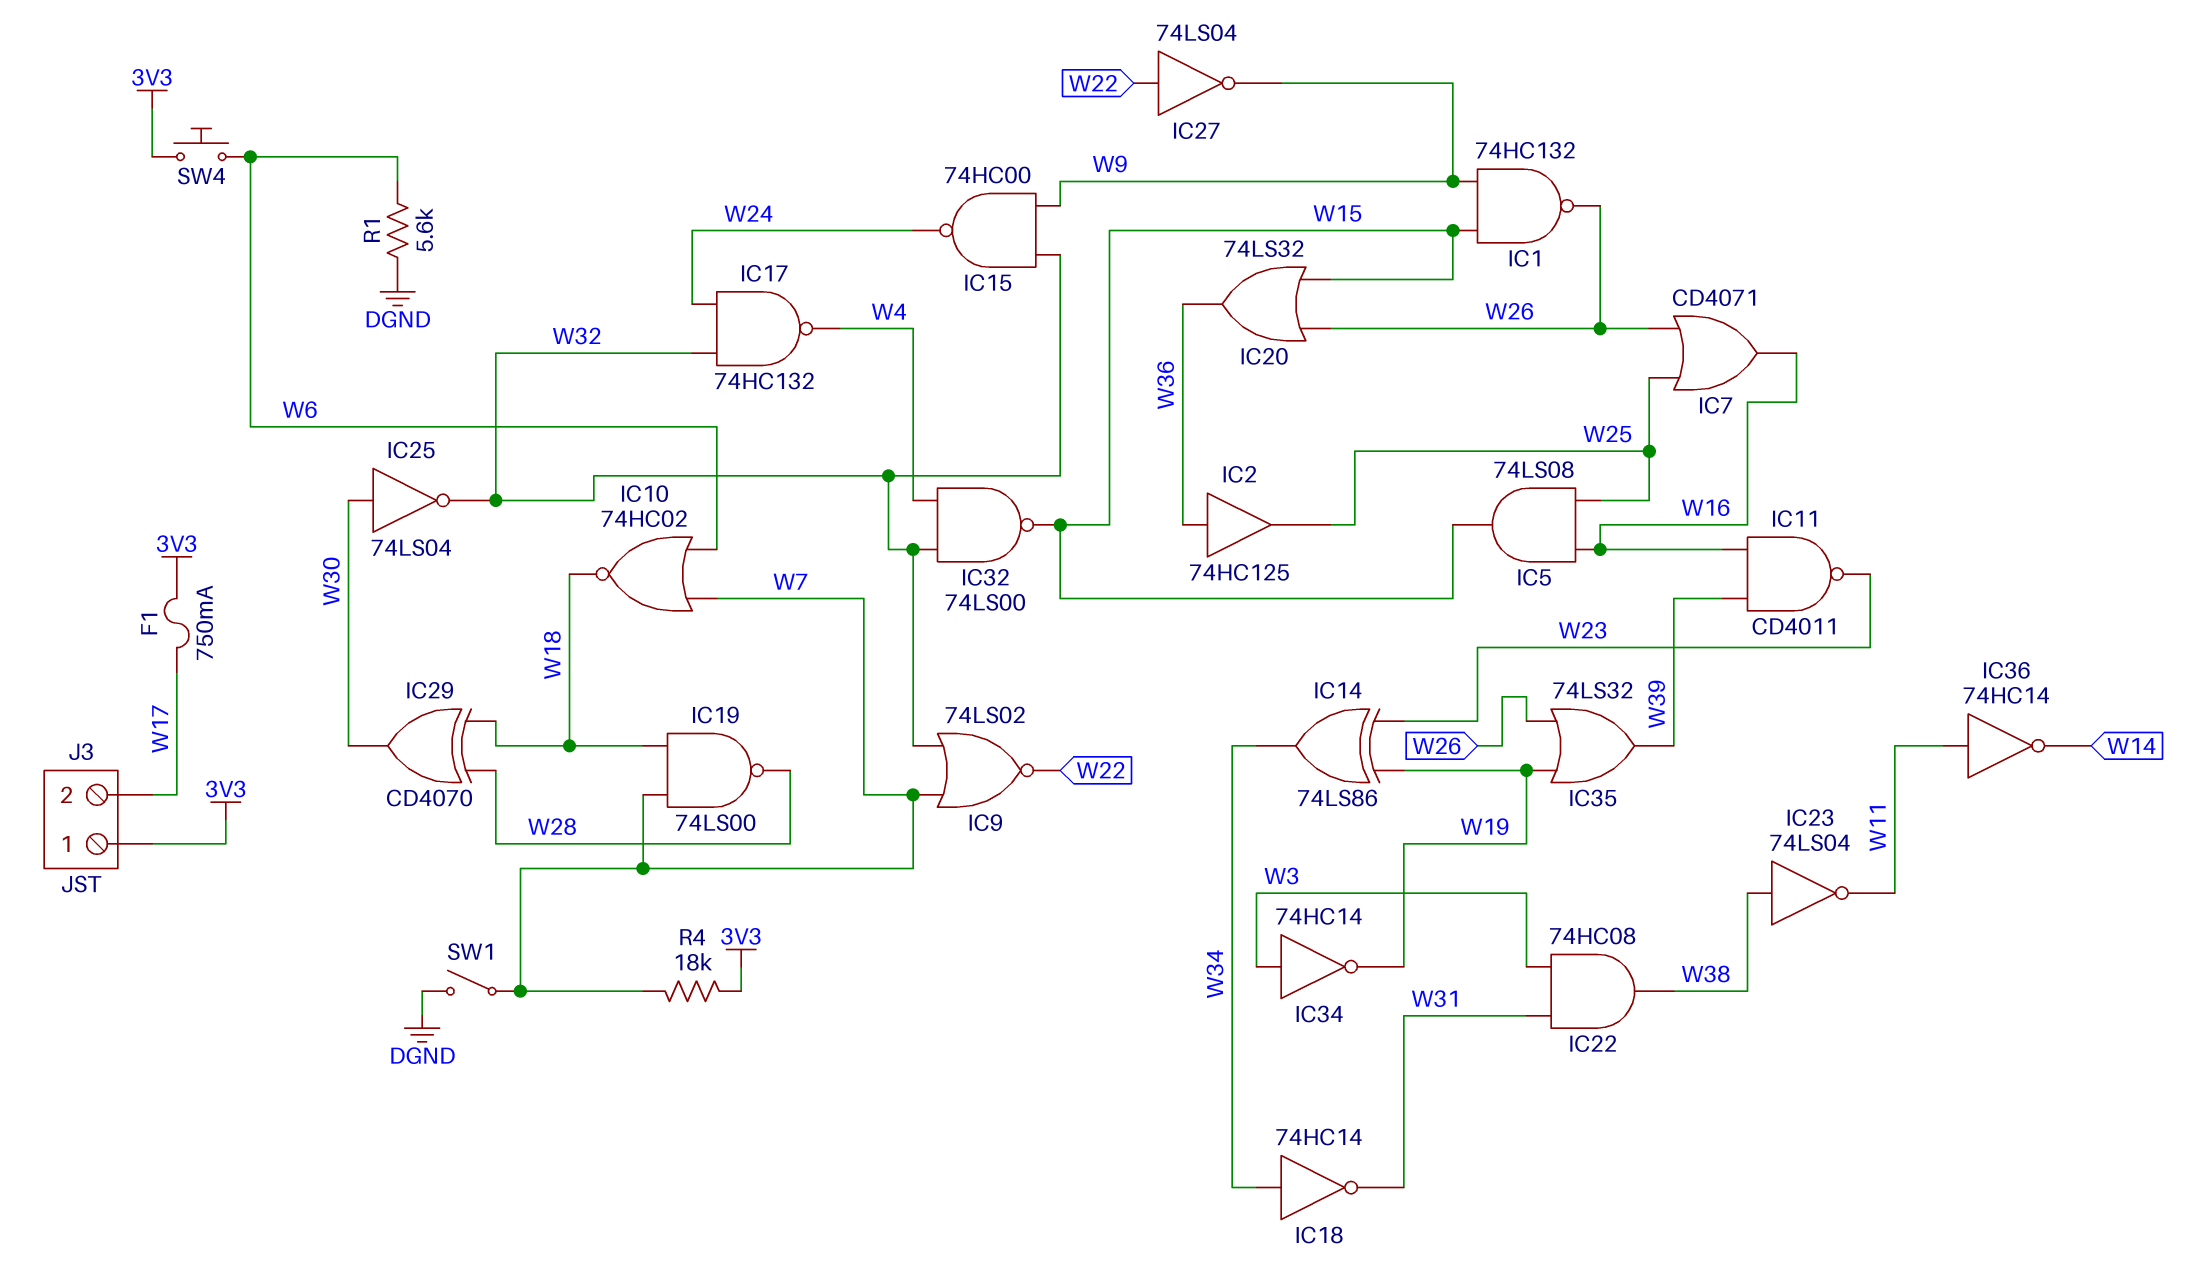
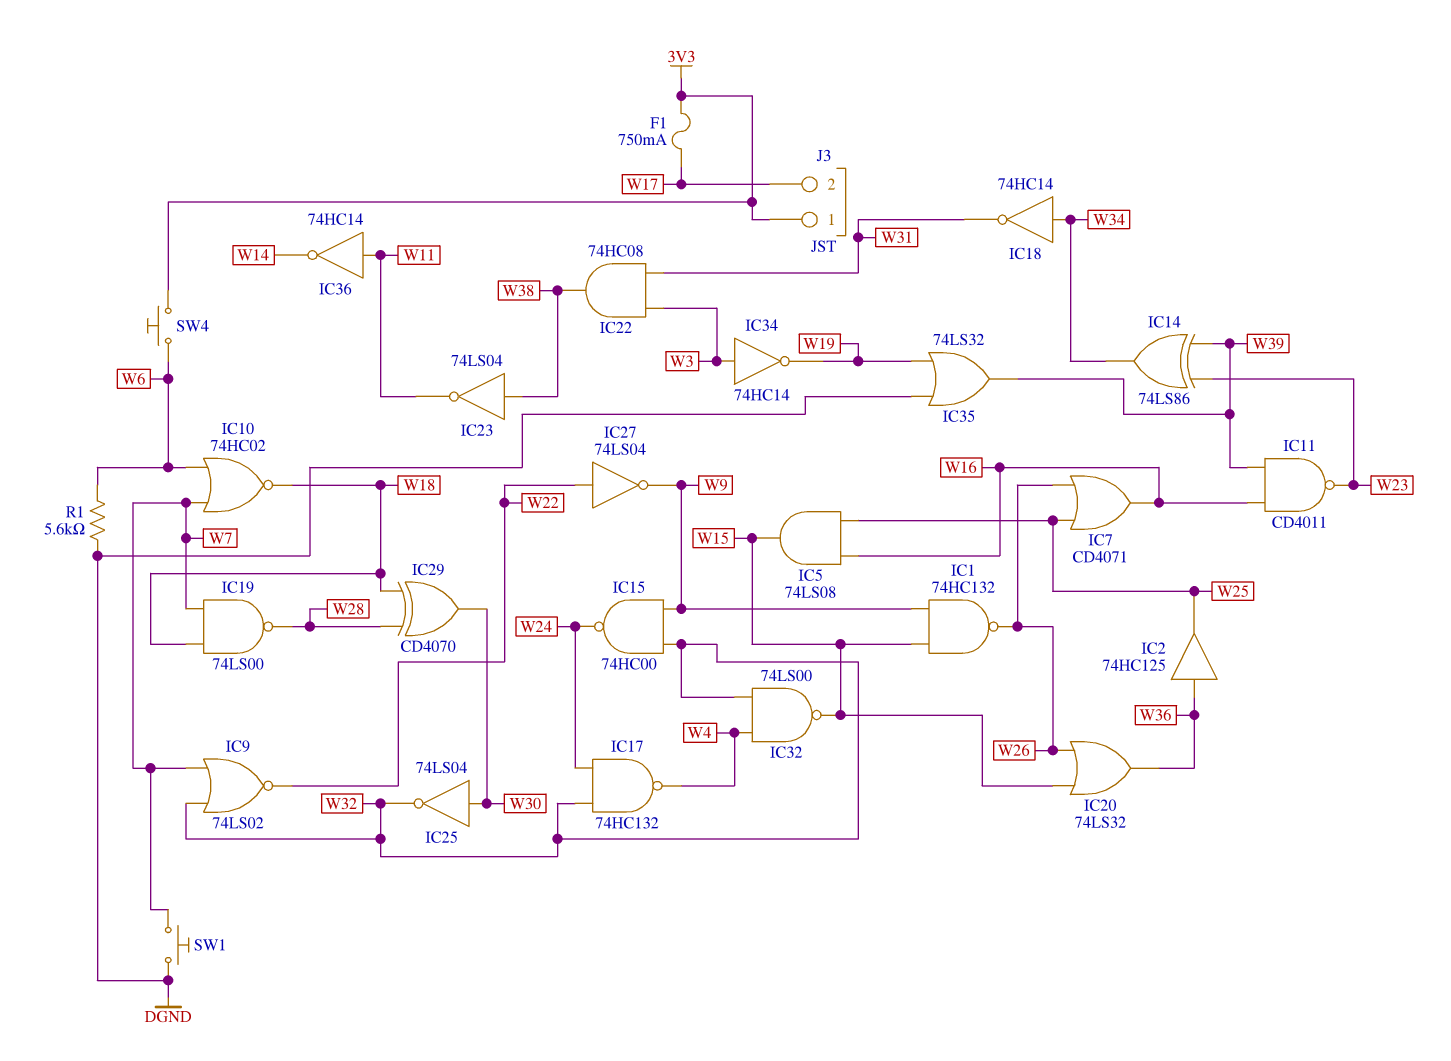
IC14: XOR 74LS86 (in W19, in W23, out W34) -> XOR 74LS86 (in W23, in W39, out W34)
IC35: OR 74LS32 (in W19, in W26, out W39) -> OR 74LS32 (in DGND, in W19, out W39)
R4: 18k (3V3, W7) -> none
SW1: switch (DGND, W7) -> button (DGND, W7)

